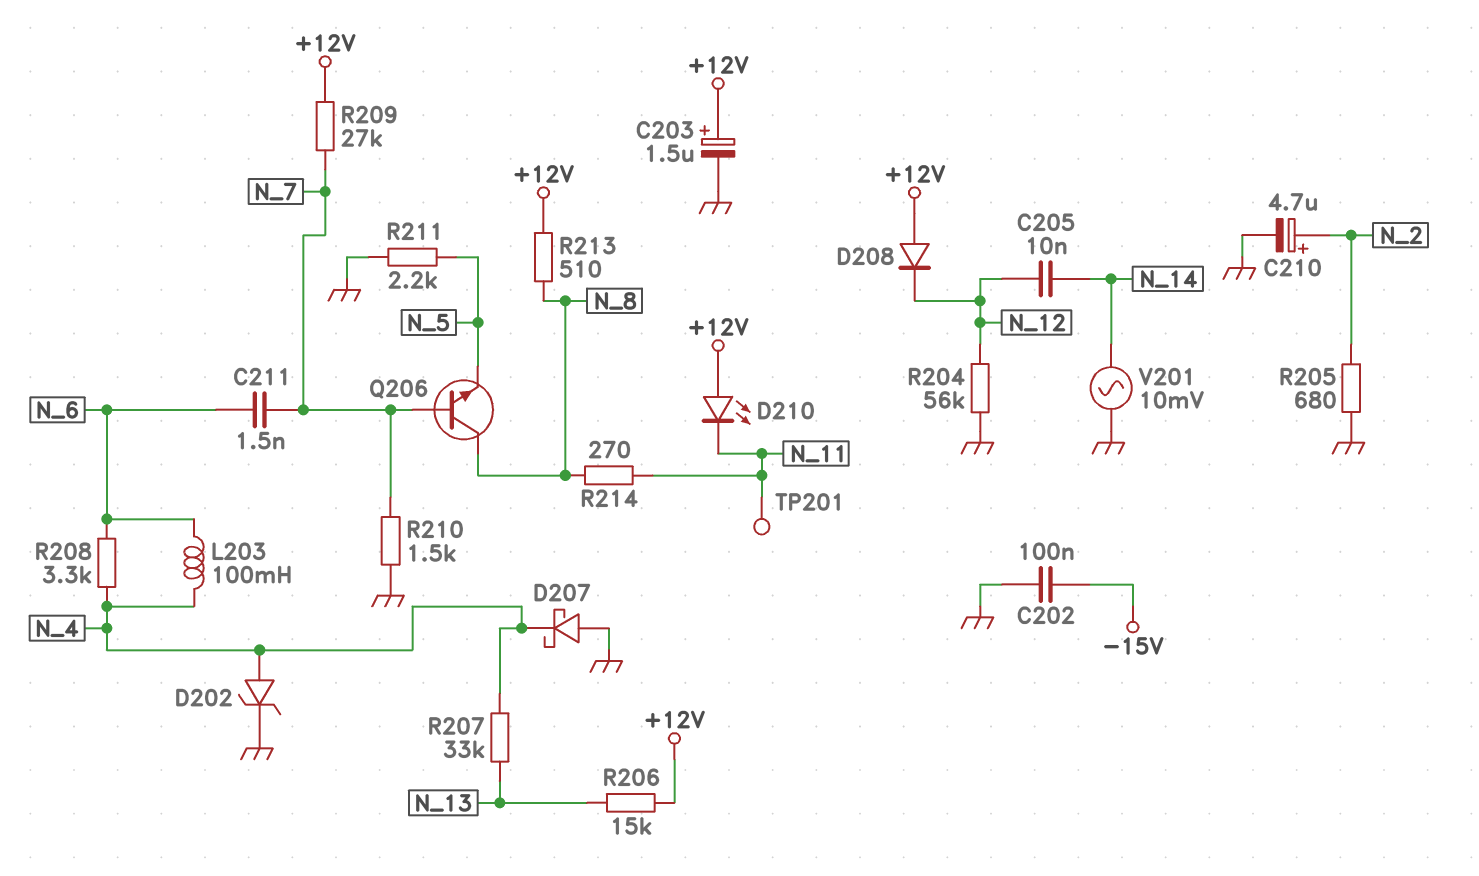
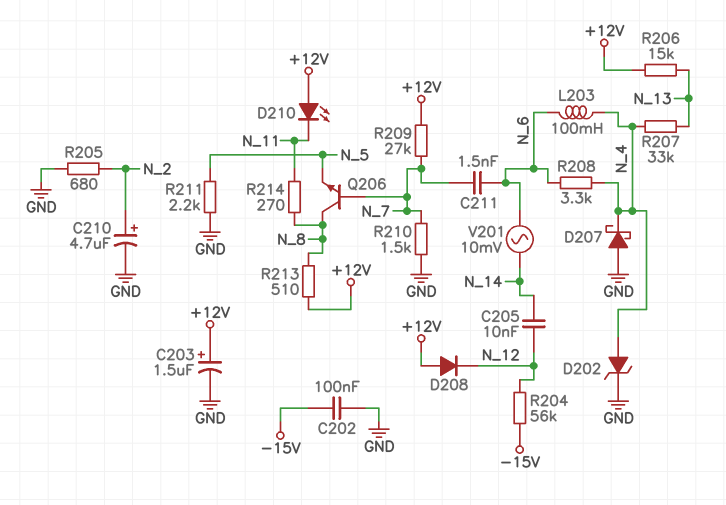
R204: 56k (GND, N_12) -> 56k (-15V, N_12)
TP201: test point (N_11) -> none
V201: AC 10mV (GND, N_14) -> AC 10mV (N_6, N_14)

